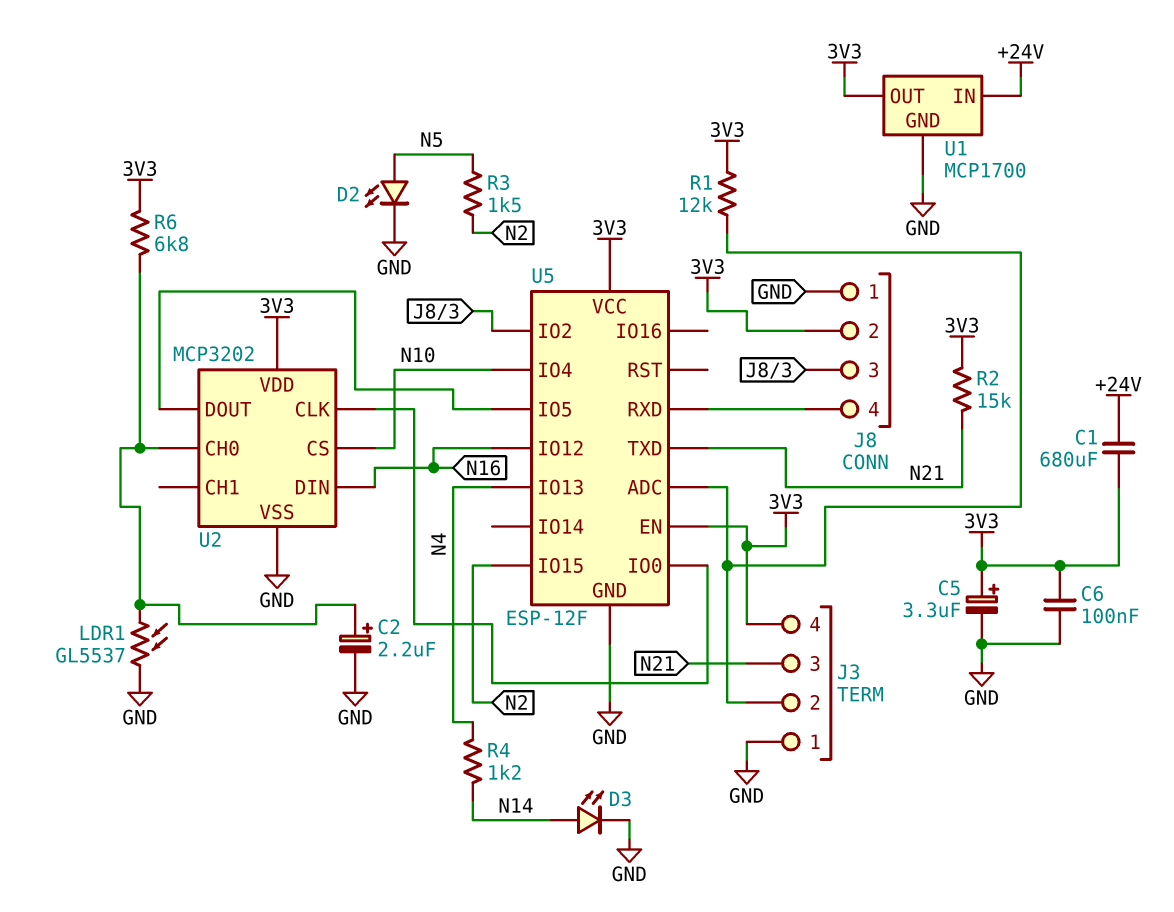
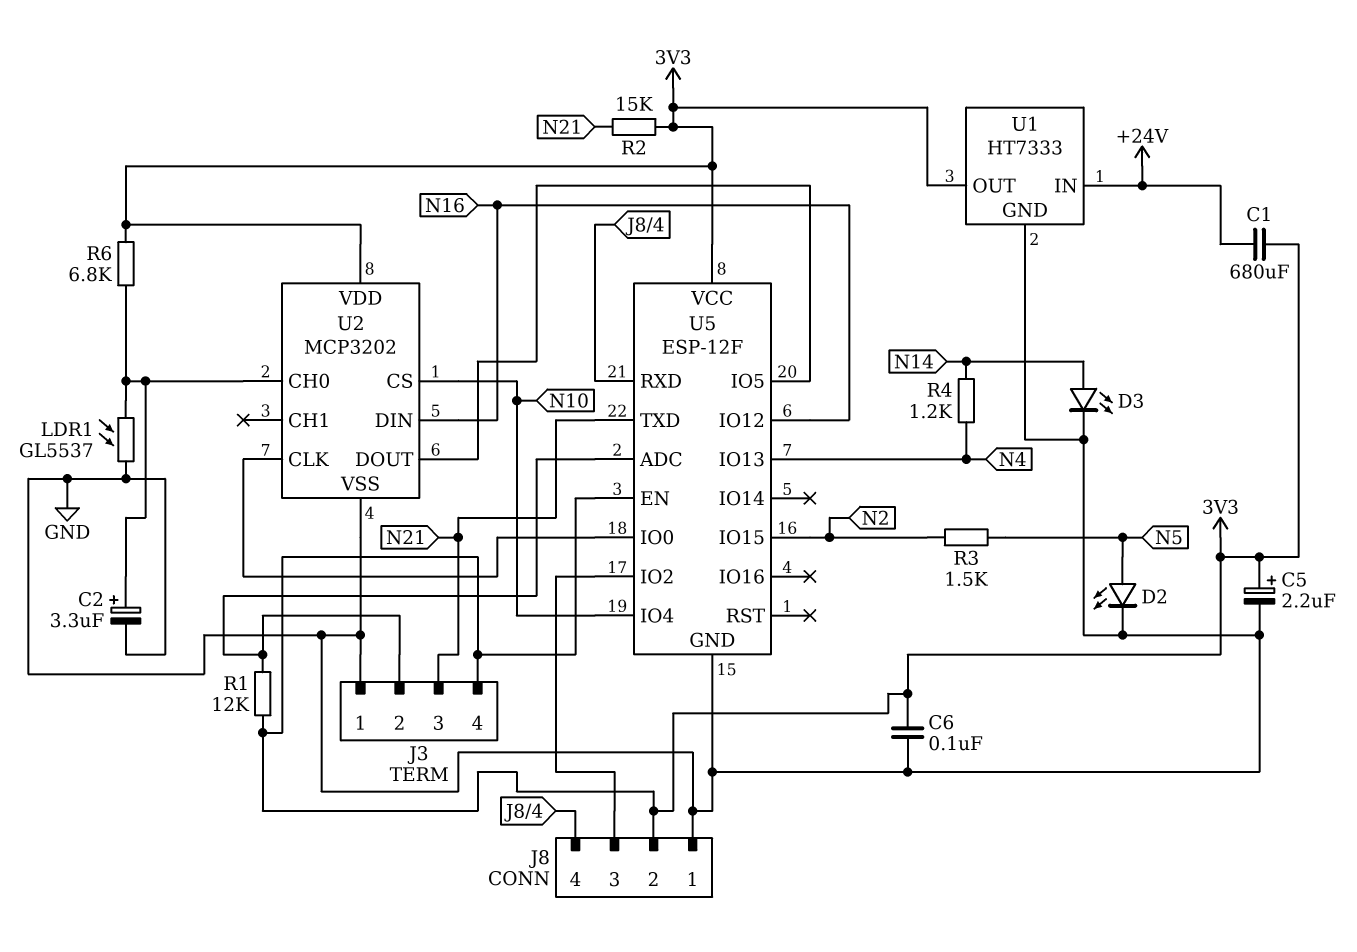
C2: 2.2uF (plus U2/CH0, minus GND) -> 3.3uF (plus U2/CH0, minus GND)
C5: 3.3uF (plus 3V3, minus GND) -> 2.2uF (plus 3V3, minus GND)
U1: MCP1700 -> HT7333

